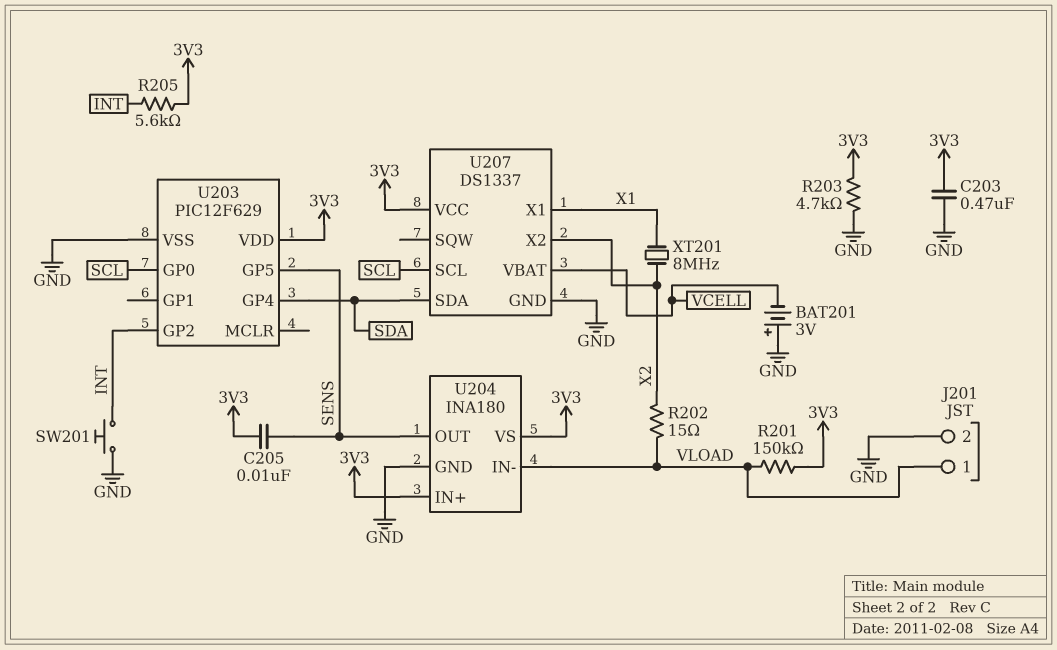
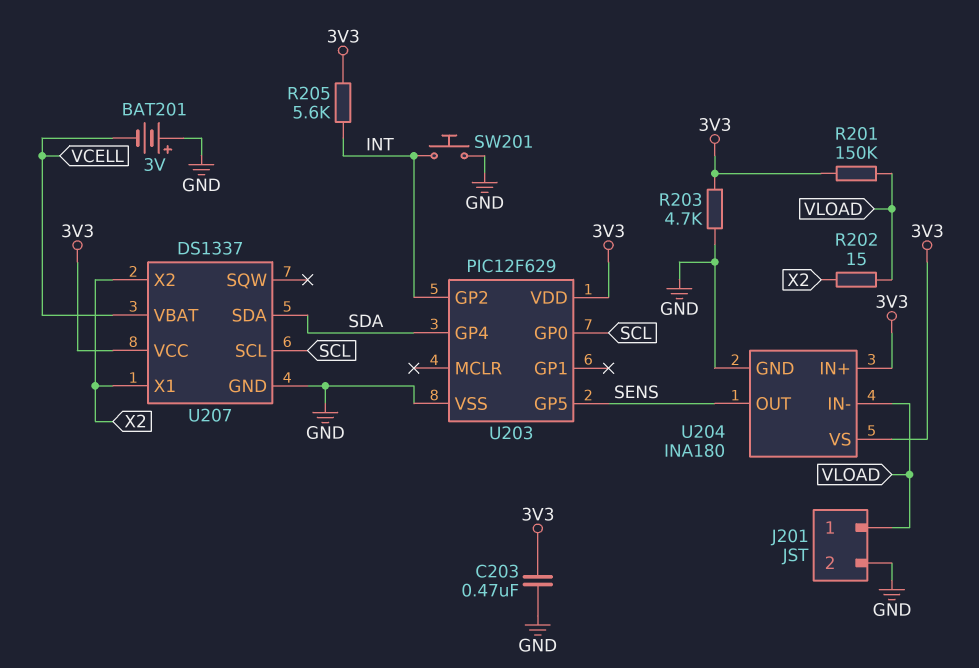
C205: 10nF (3V3, SENS) -> none
U207 pin X1: X1 -> X2
XT201: 8MHz (X1, X2) -> none

